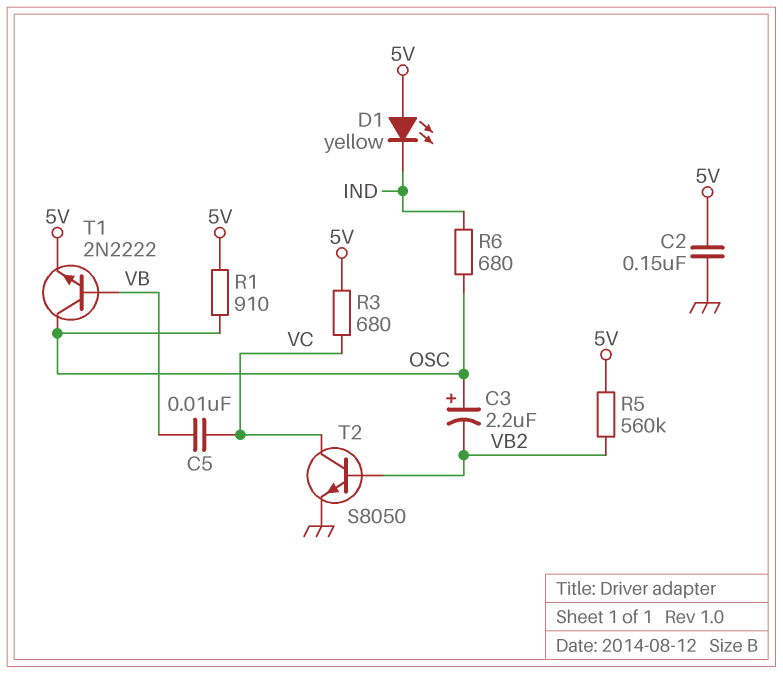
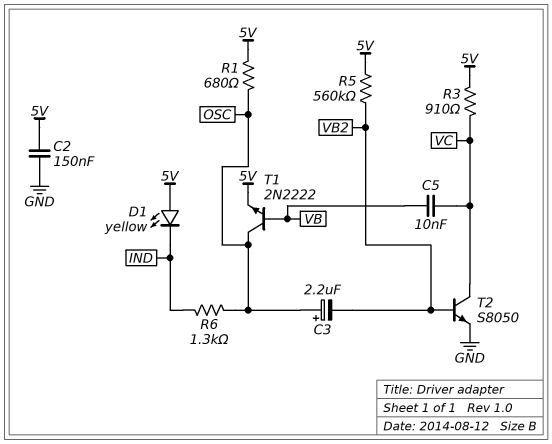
R1: 910 (5V, OSC) -> 680 (5V, OSC)
R3: 680 (5V, VC) -> 910 (5V, VC)
R6: 680 (IND, OSC) -> 1.3k (IND, OSC)

